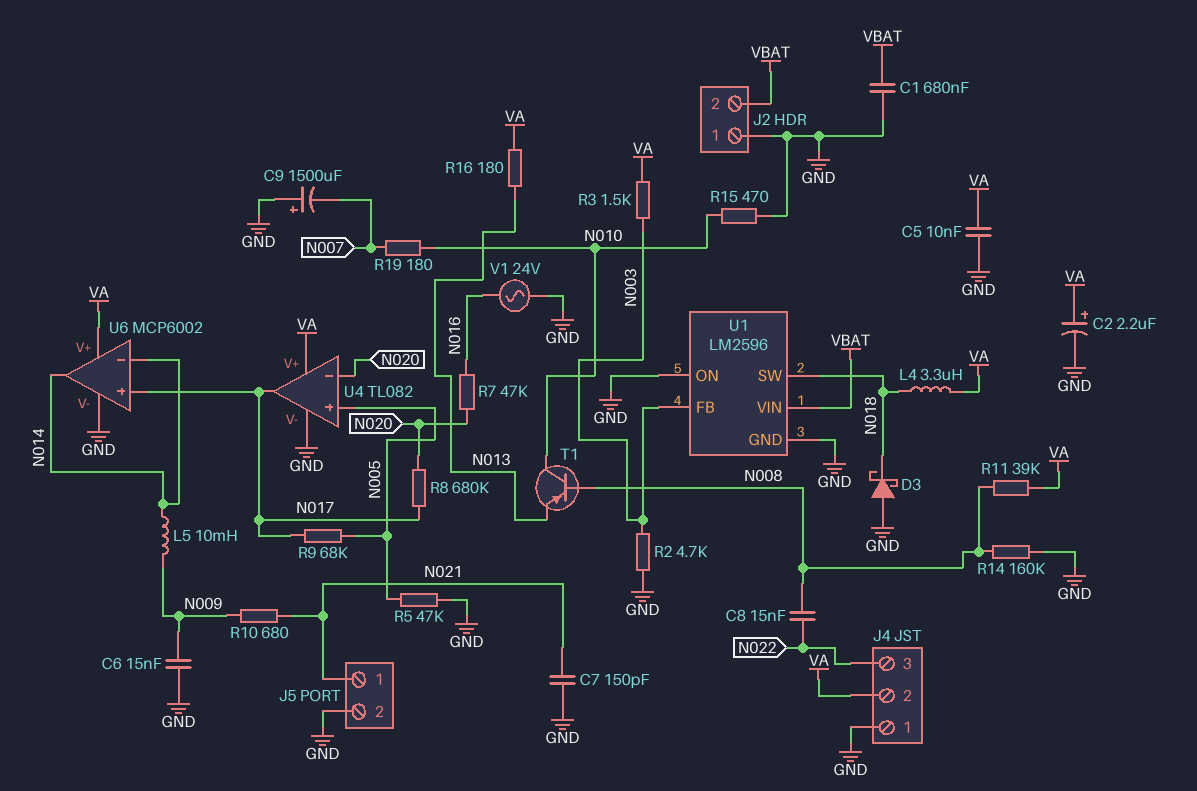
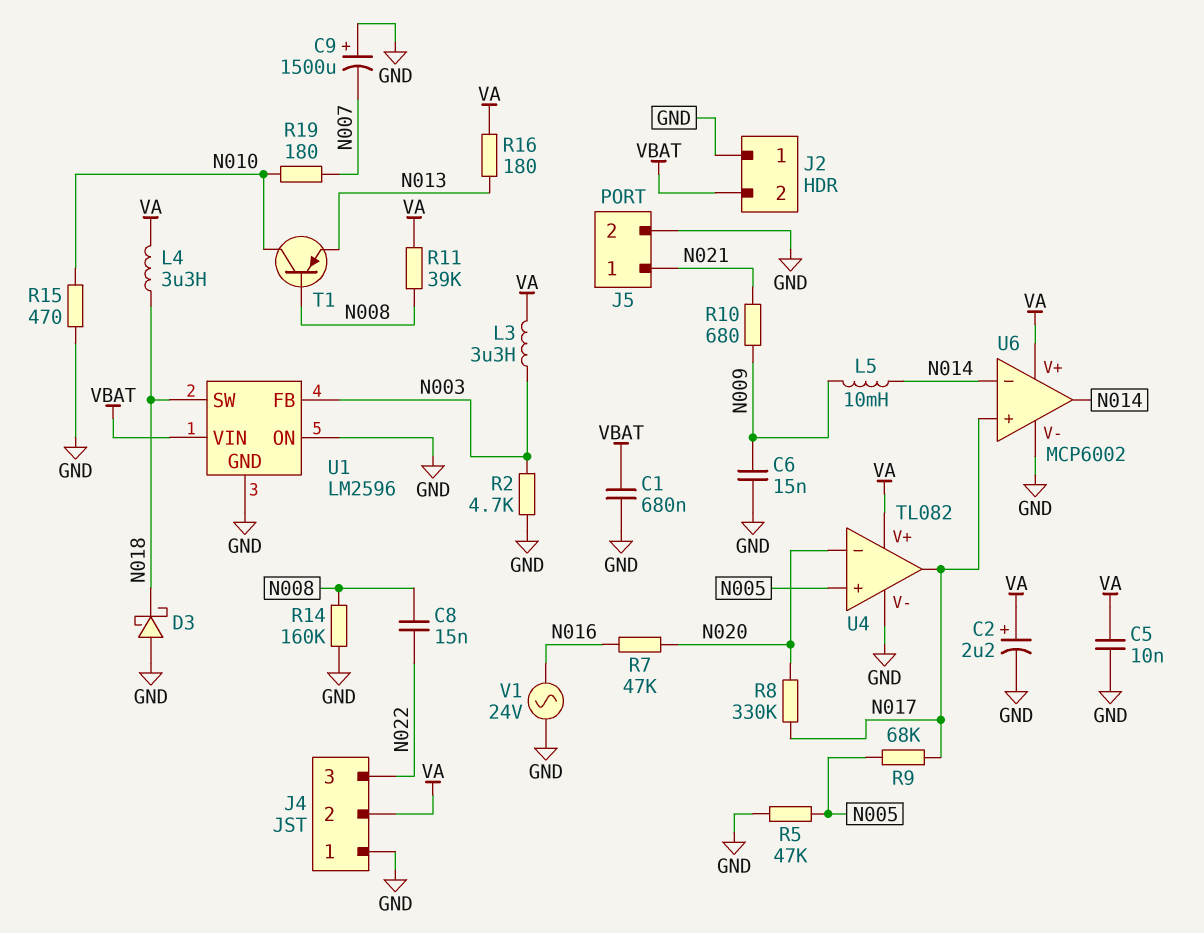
C7: 150pF (GND, N021) -> none
L3: none -> 3.3uH (N003, VA)
R3: 1.5k (N003, VA) -> none
R8: 680k (N017, N020) -> 330k (N017, N020)

